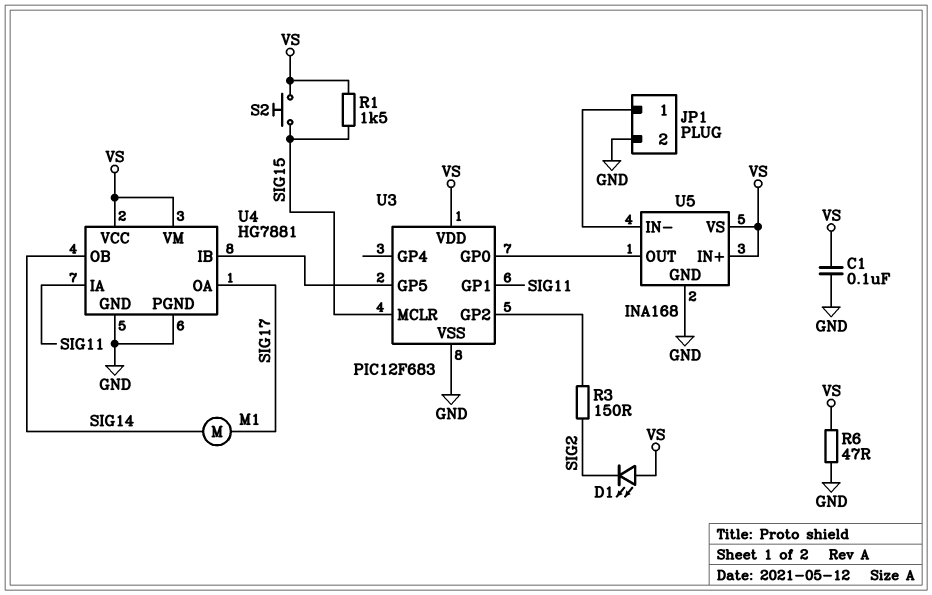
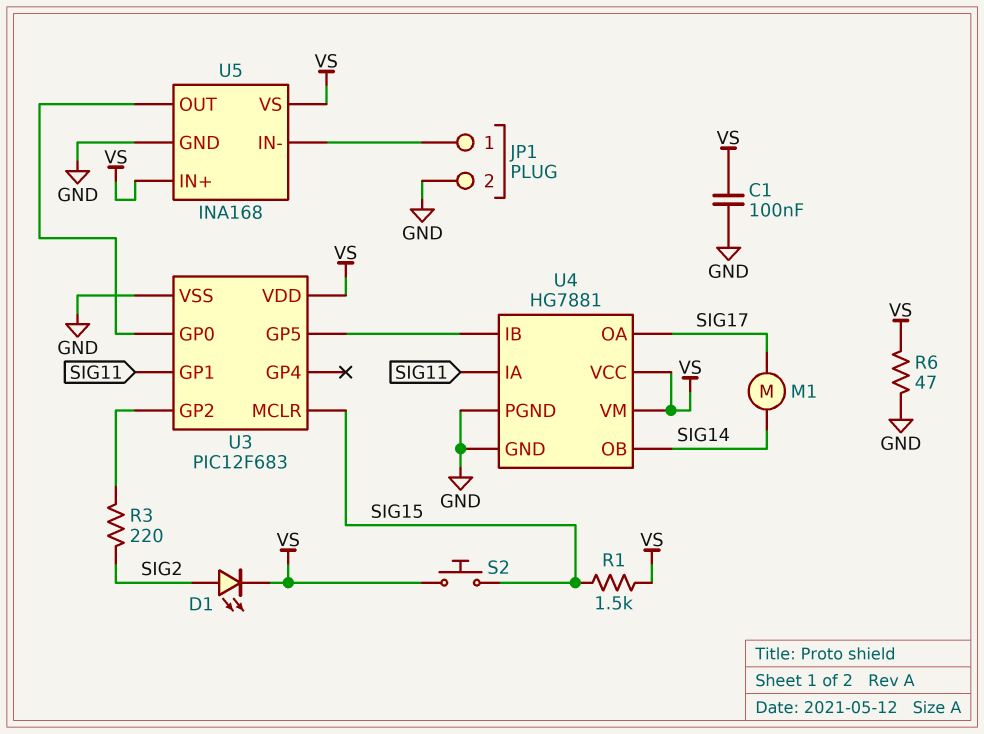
D1: LED (A VS, K SIG2) -> LED (A SIG2, K VS)
R3: 150 (SIG2, U3/GP2) -> 220 (SIG2, U3/GP2)

